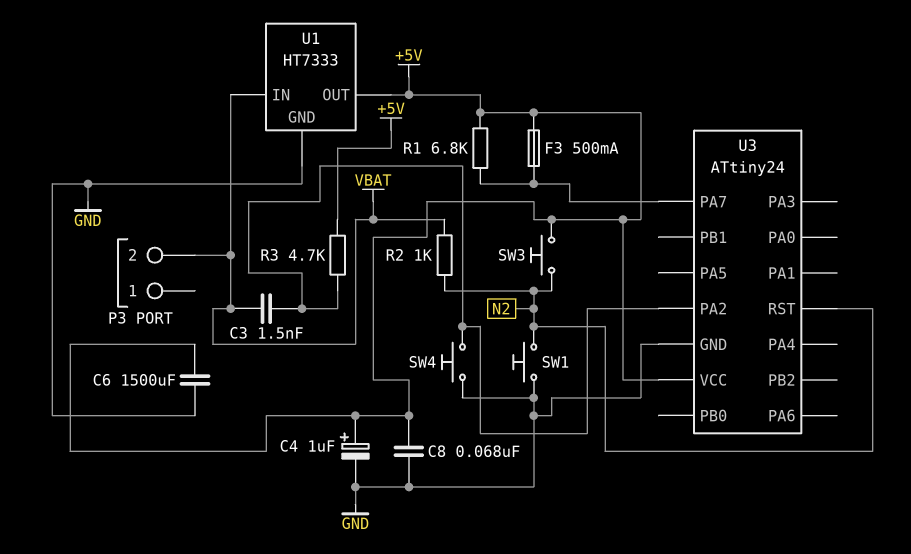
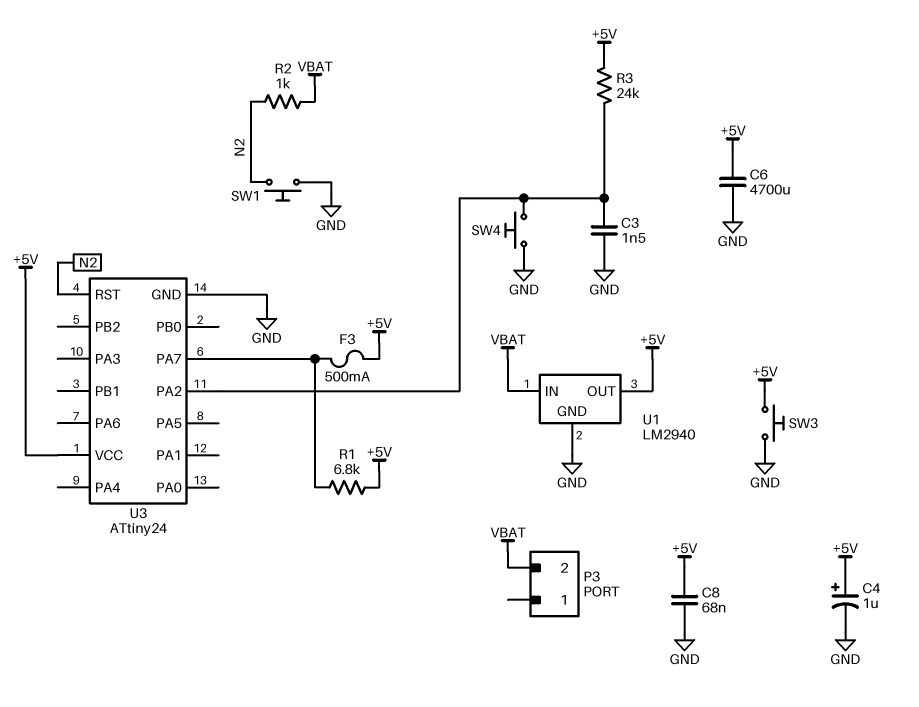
C3: 1.5nF (U3/PA2, VBAT) -> 1.5nF (GND, U3/PA2)
C6: 1500uF (+5V, GND) -> 4700uF (+5V, GND)
R3: 4.7k (+5V, U3/PA2) -> 24k (+5V, U3/PA2)
SW3: button (+5V, N2) -> button (+5V, GND)
U1: HT7333 -> LM2940

